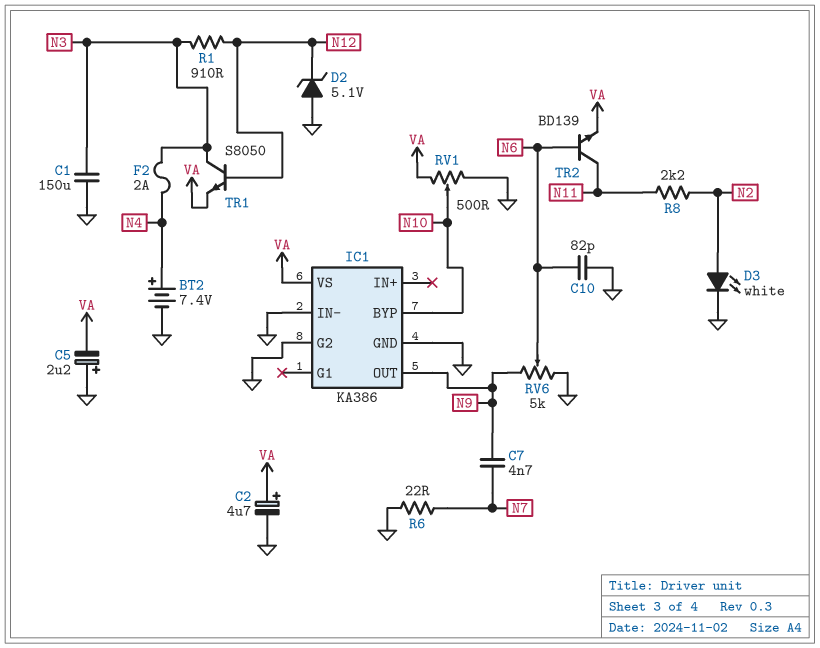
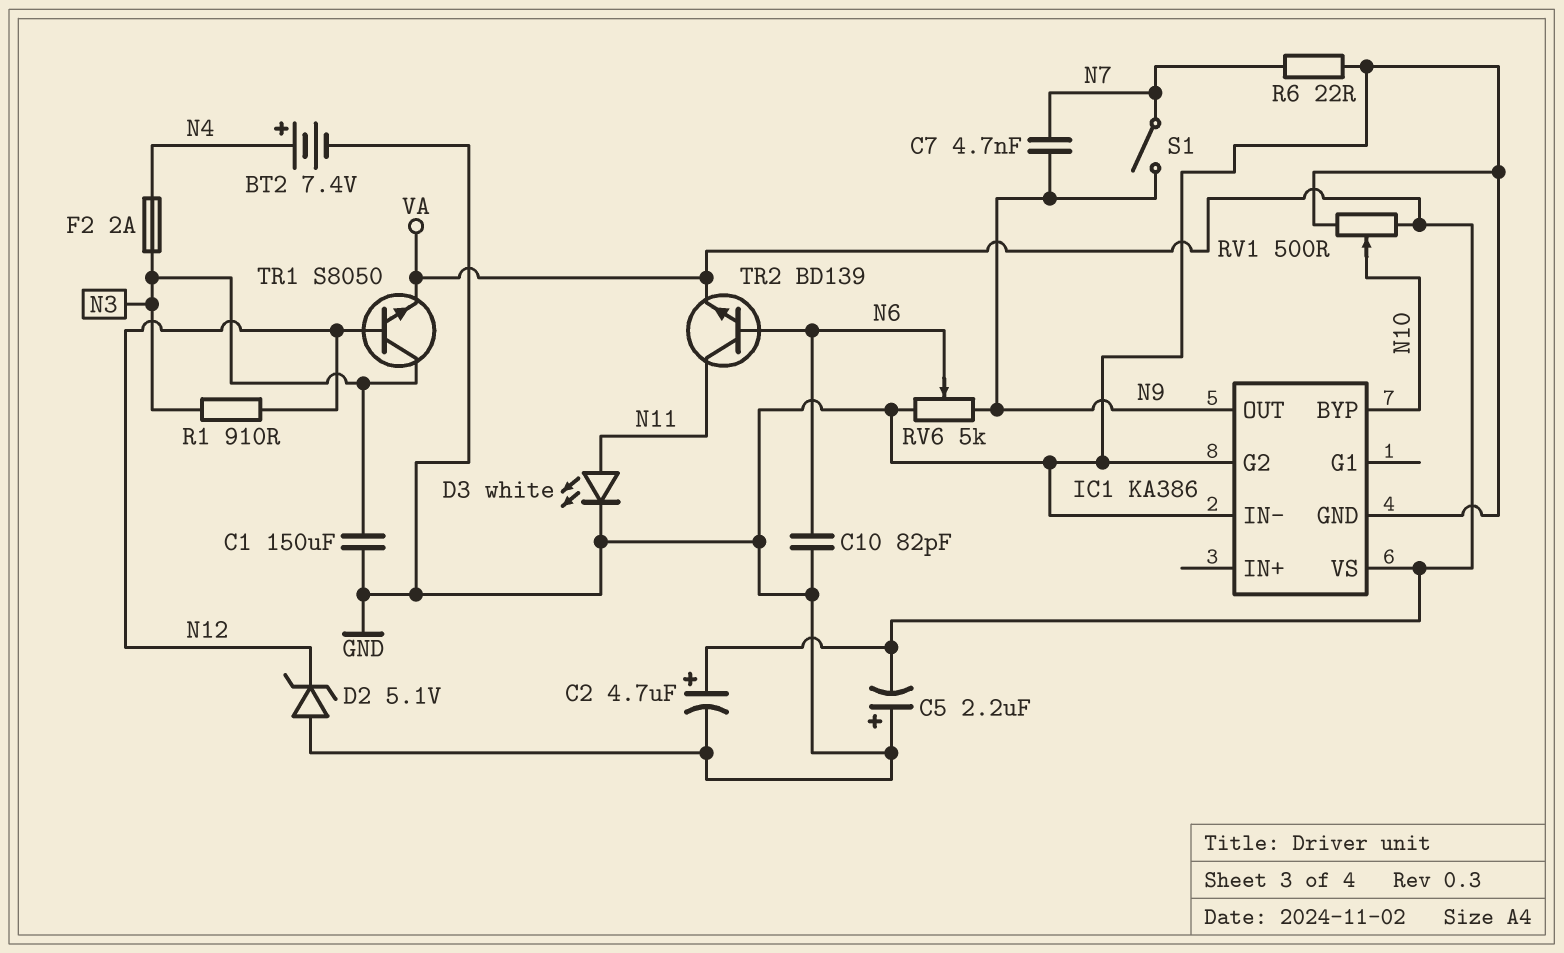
D3: LED white (A N2, K GND) -> LED white (A N11, K GND)
R8: 2.2k (N2, N11) -> none
S1: none -> switch (N7, N9)

